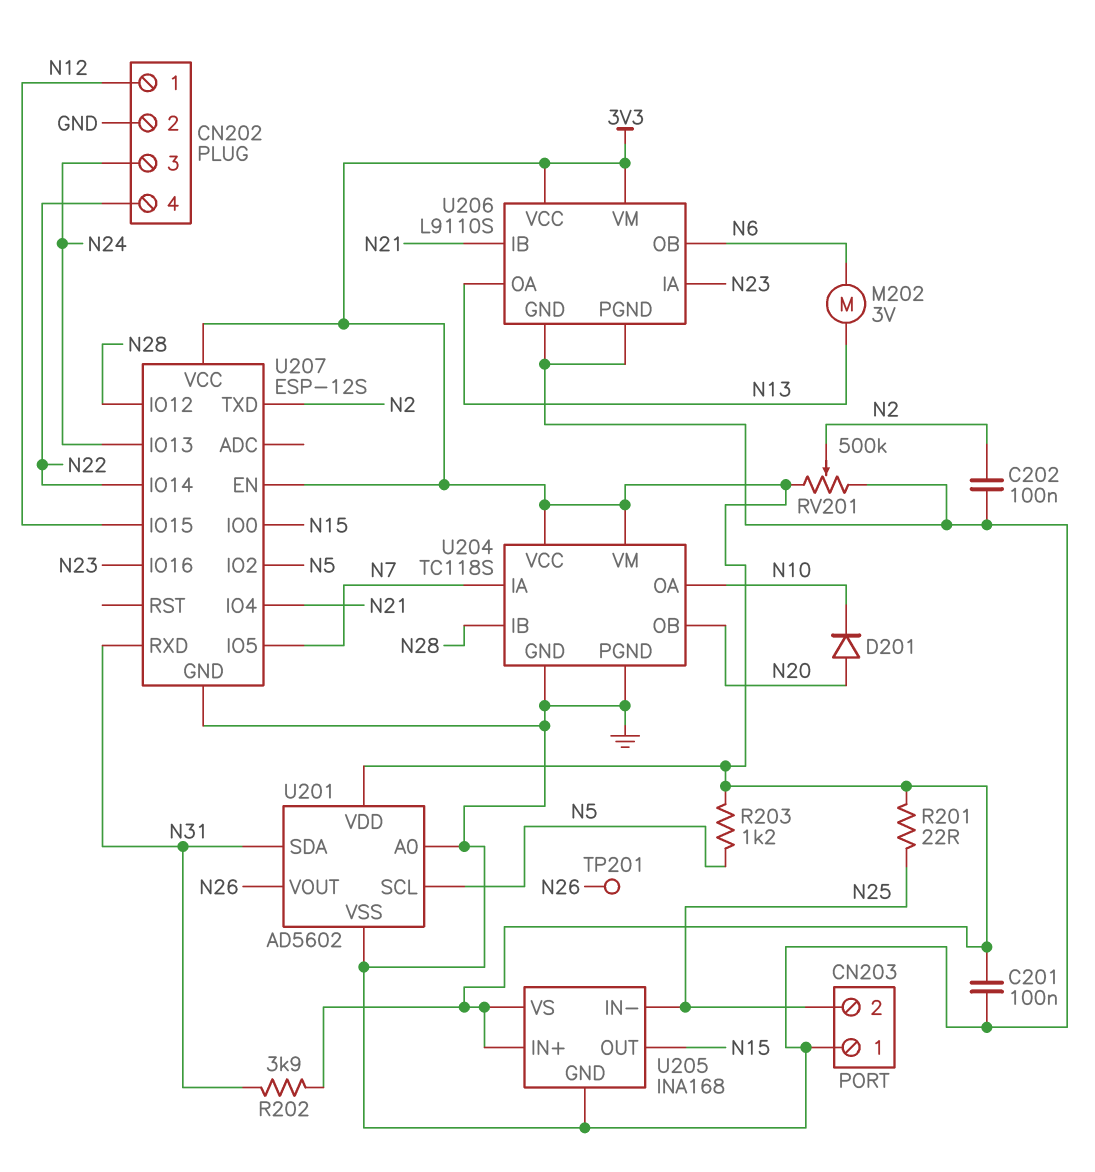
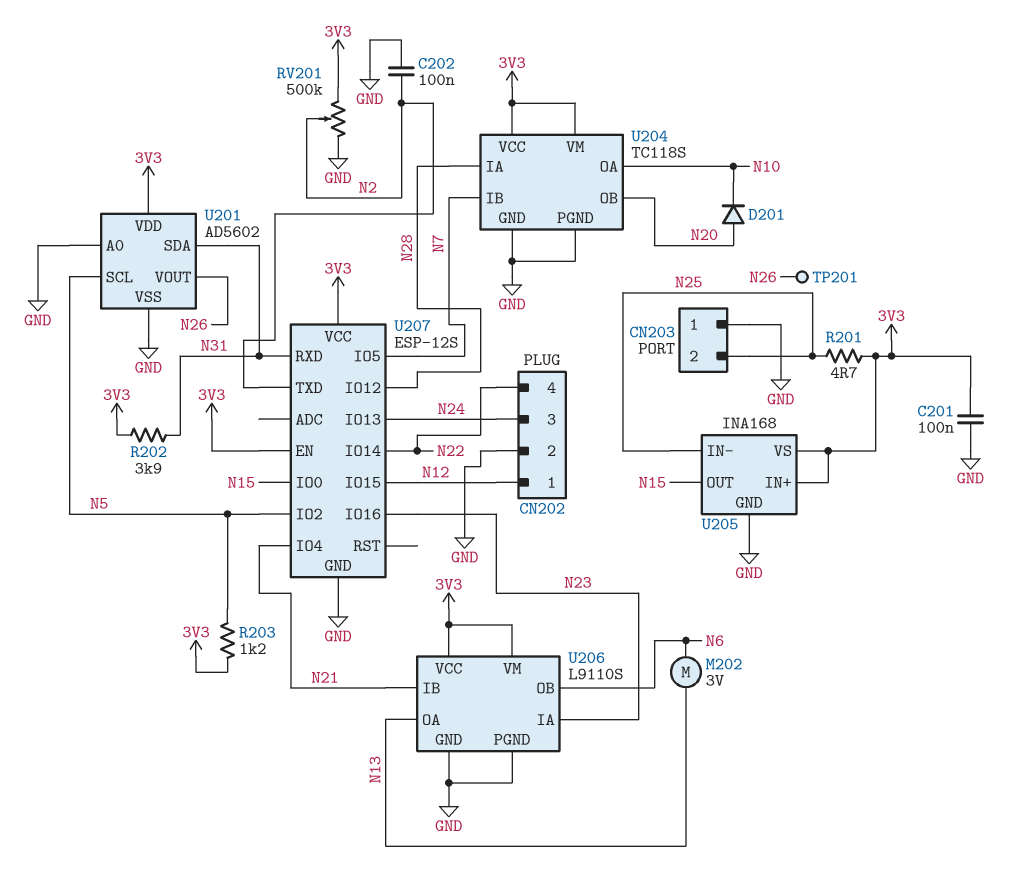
R201: 22 (3V3, N25) -> 4.7 (3V3, N25)
U204 pin IA: N7 -> N28
U204 pin IB: N28 -> N7

